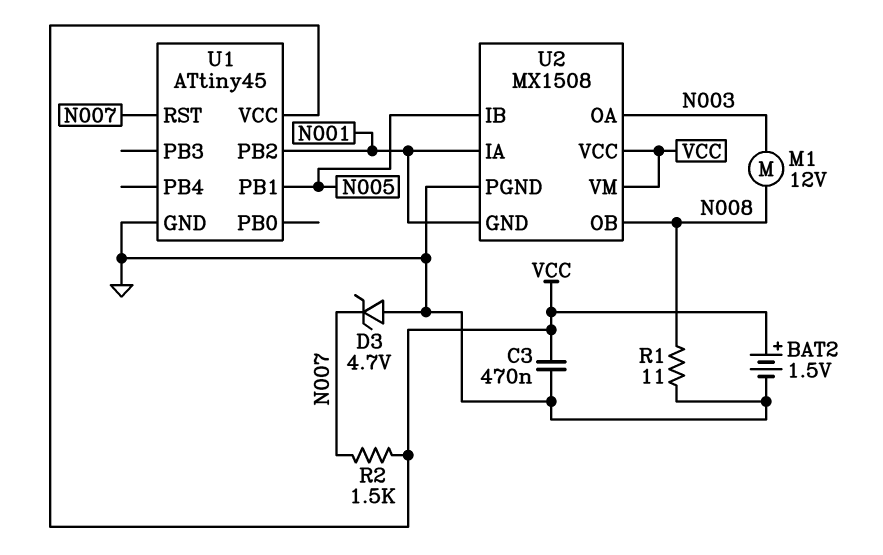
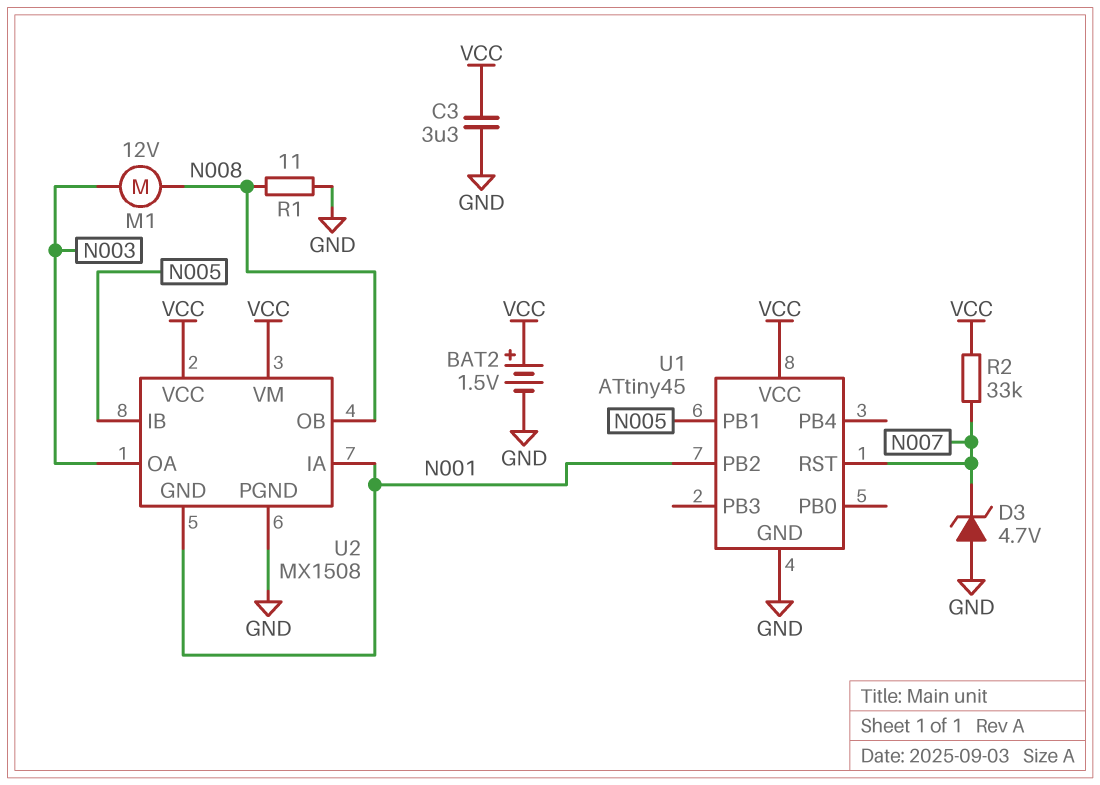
C3: 470nF (GND, VCC) -> 3.3uF (GND, VCC)
R2: 1.5k (N007, VCC) -> 33k (N007, VCC)

